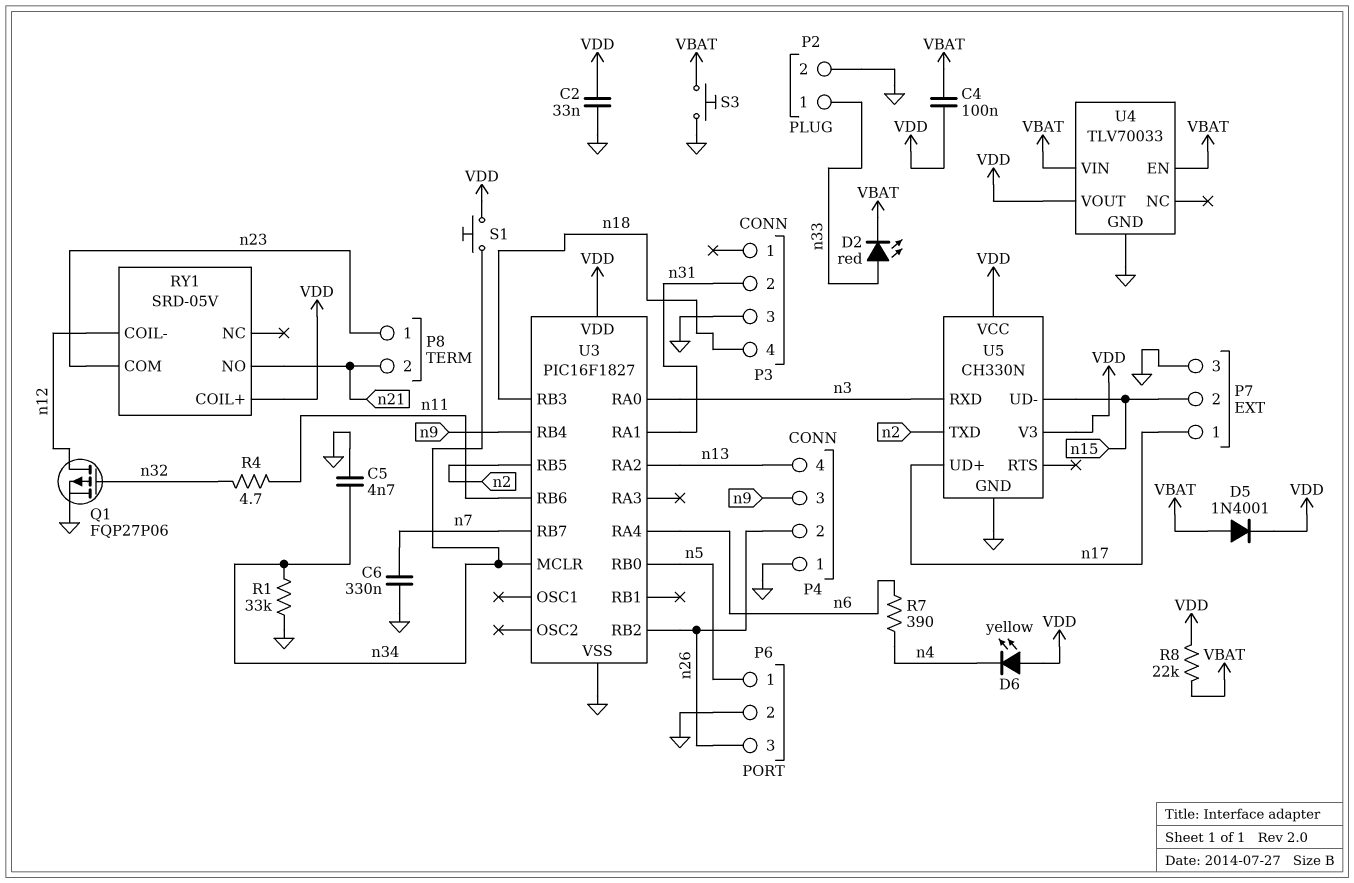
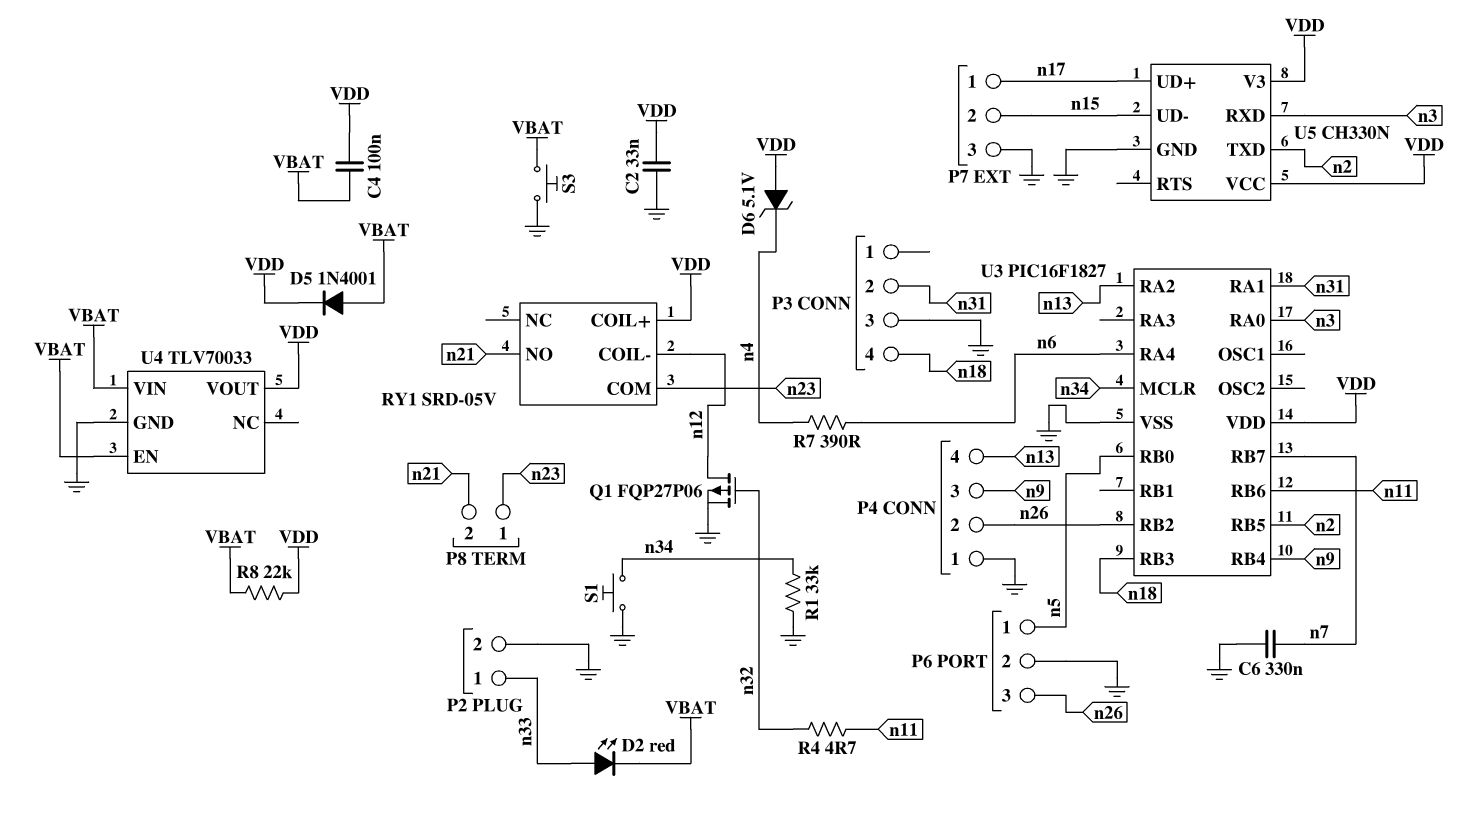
C5: 4.7nF (GND, n34) -> none
D6: LED yellow (A VDD, K n4) -> zener 5.1V (A VDD, K n4)
S1: button (VDD, n34) -> button (GND, n34)

